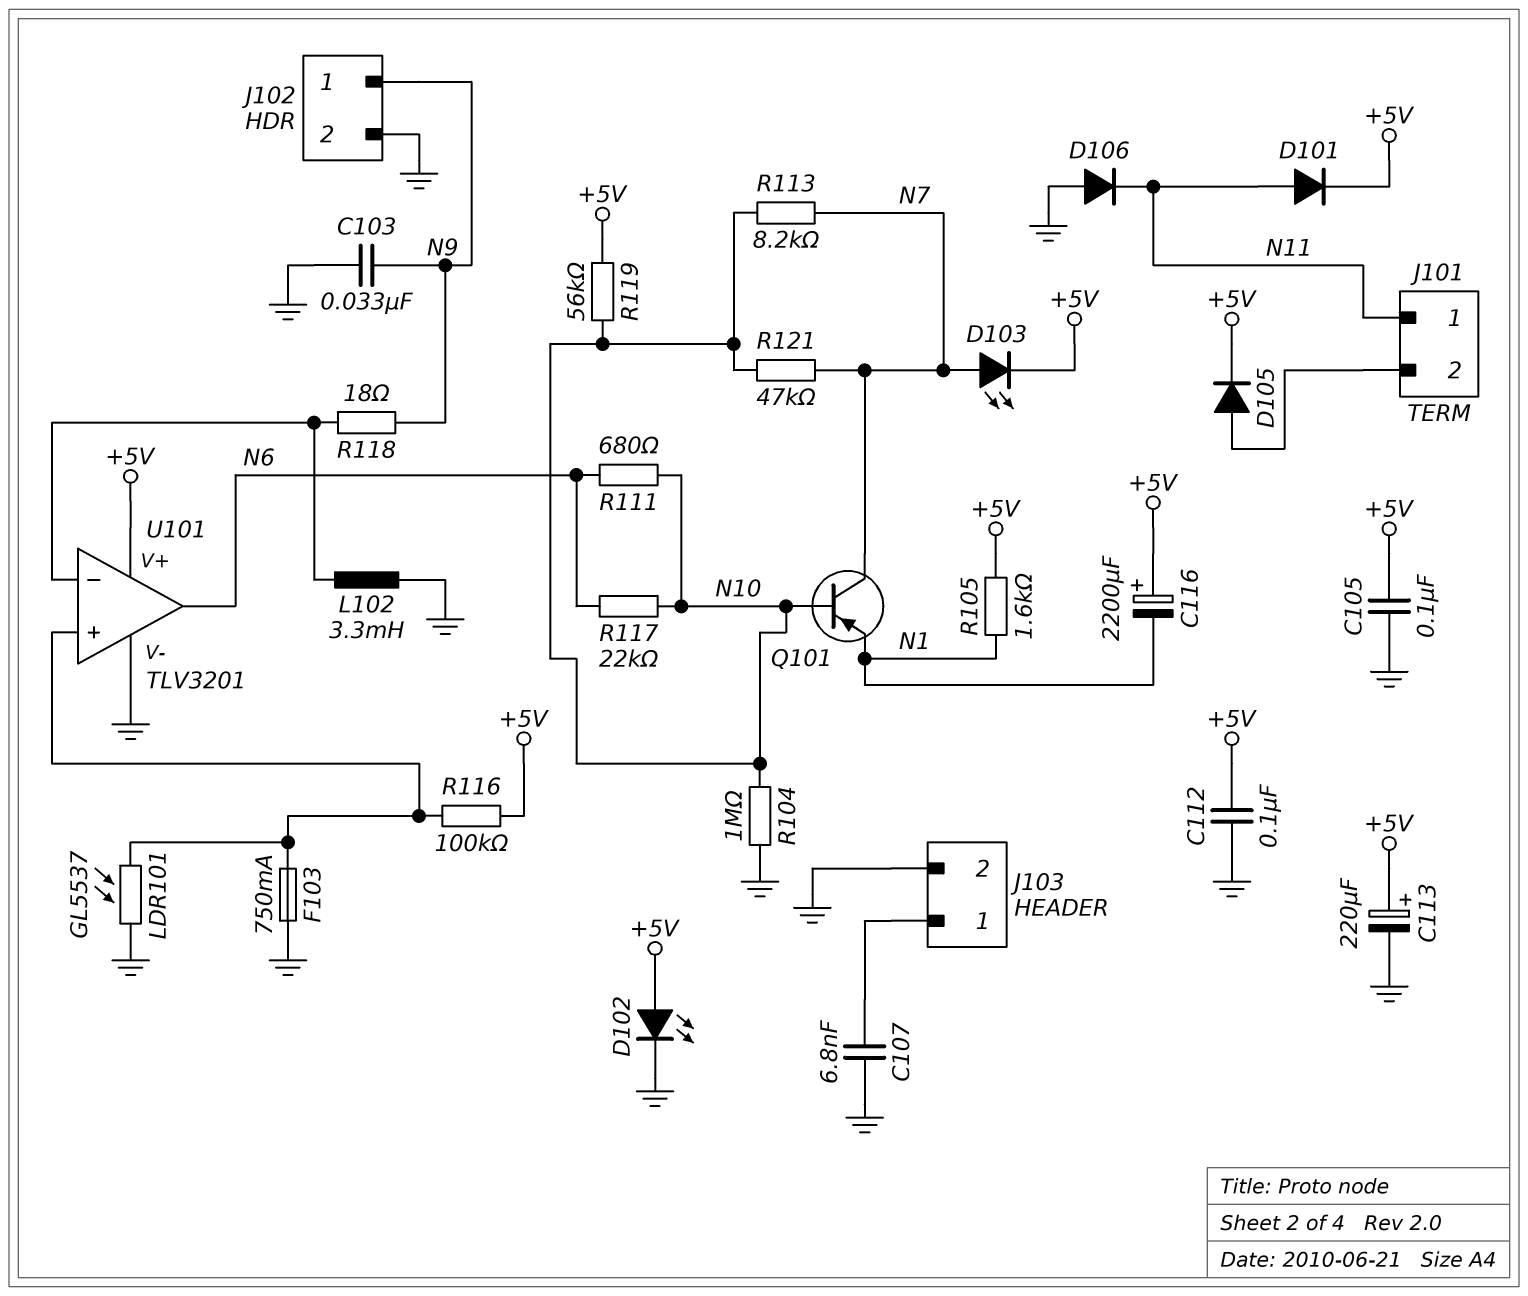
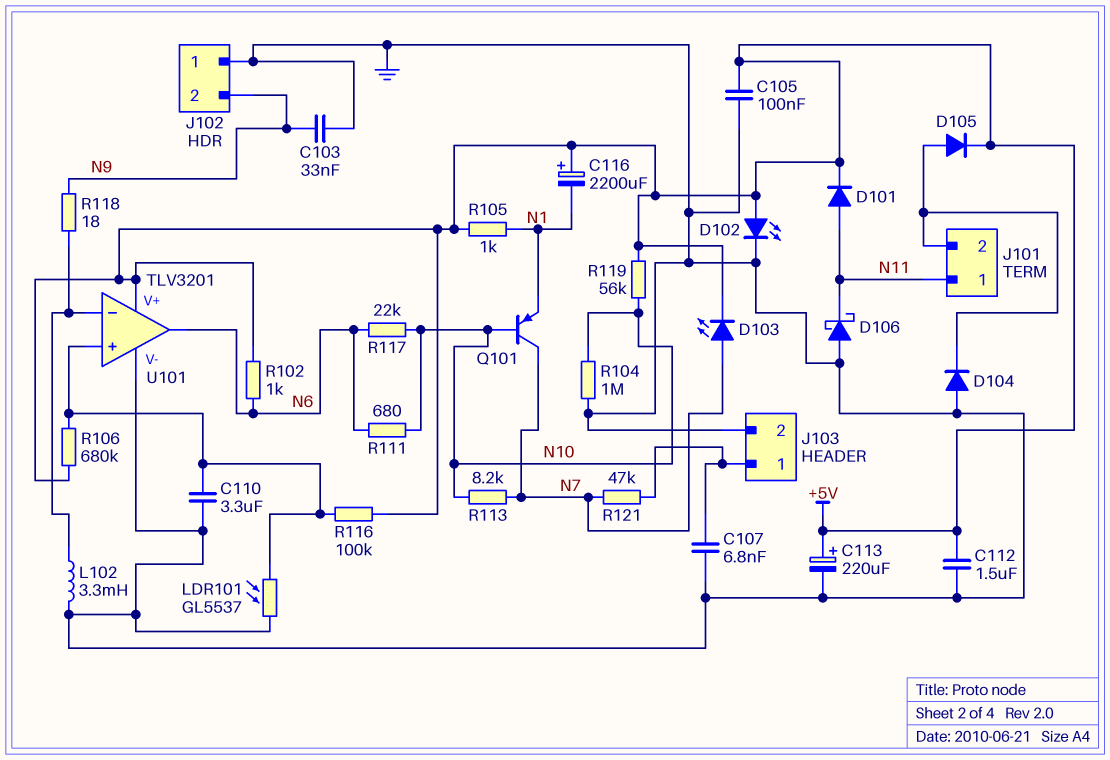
C110: none -> 3.3uF (GND, U101/in+)
C112: 100nF (+5V, GND) -> 1.5uF (+5V, GND)
D104: none -> diode (A GND, K J101/2)
D106: diode (A GND, K N11) -> schottky (A GND, K N11)
F103: 750mA (GND, U101/in+) -> none
J102 pin 1: N9 -> GND
J102 pin 2: GND -> N9
R102: none -> 1k (+5V, N6)
R105: 1.6k (+5V, N1) -> 1k (+5V, N1)
R106: none -> 680k (+5V, U101/in+)
R121: 47k (N7, N10) -> 47k (J103/1, N7)

